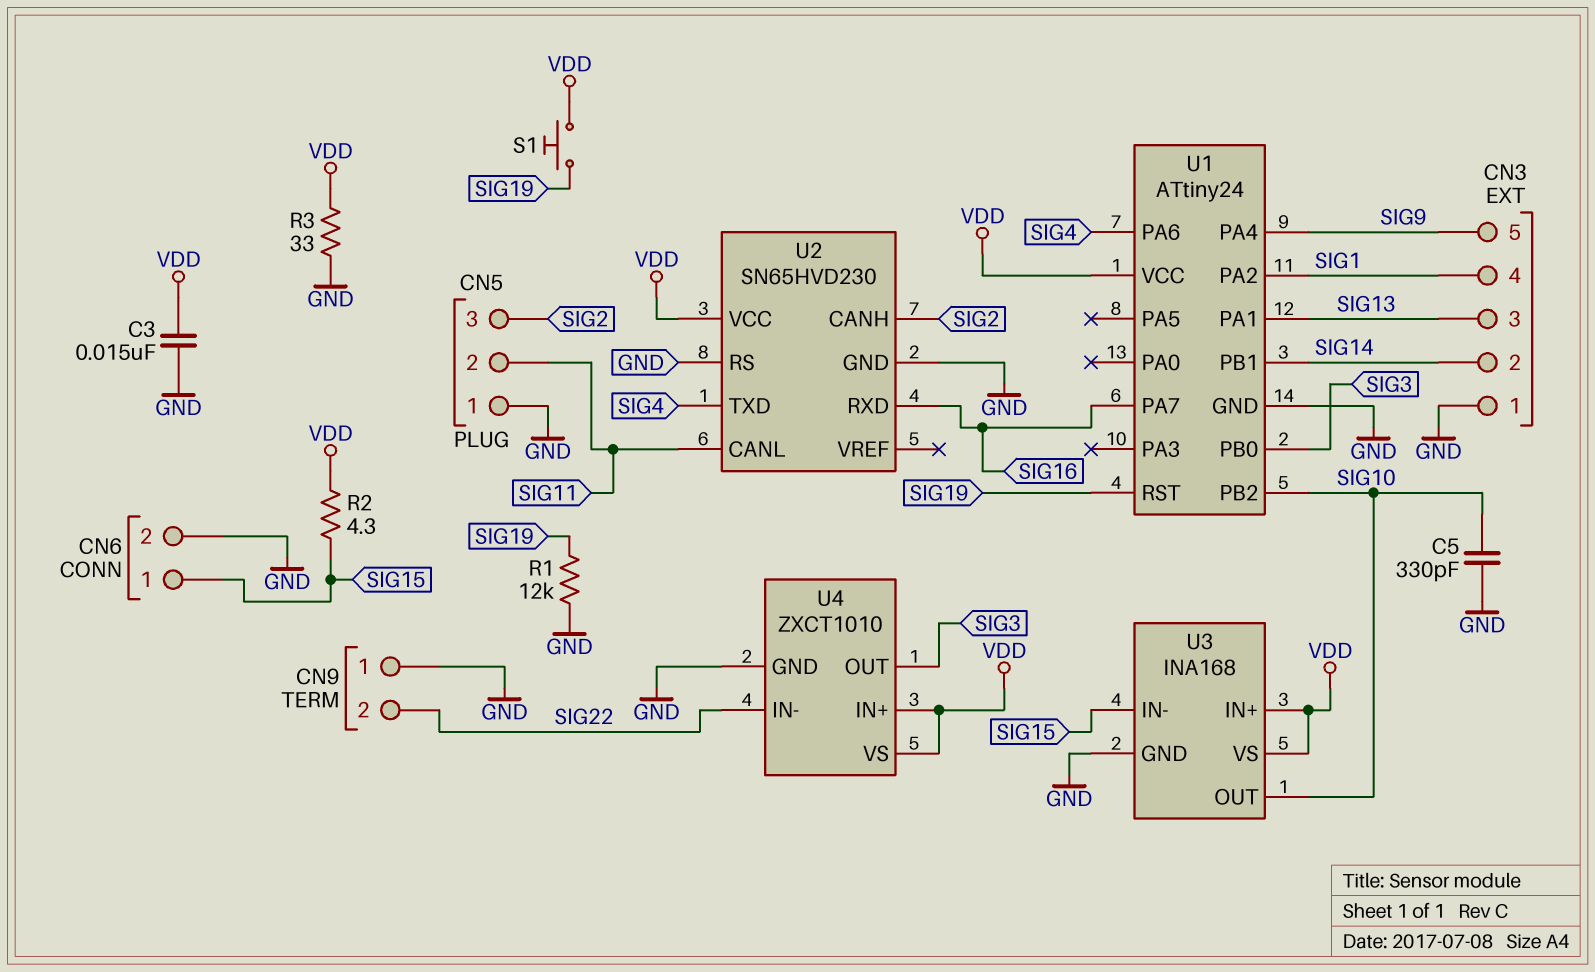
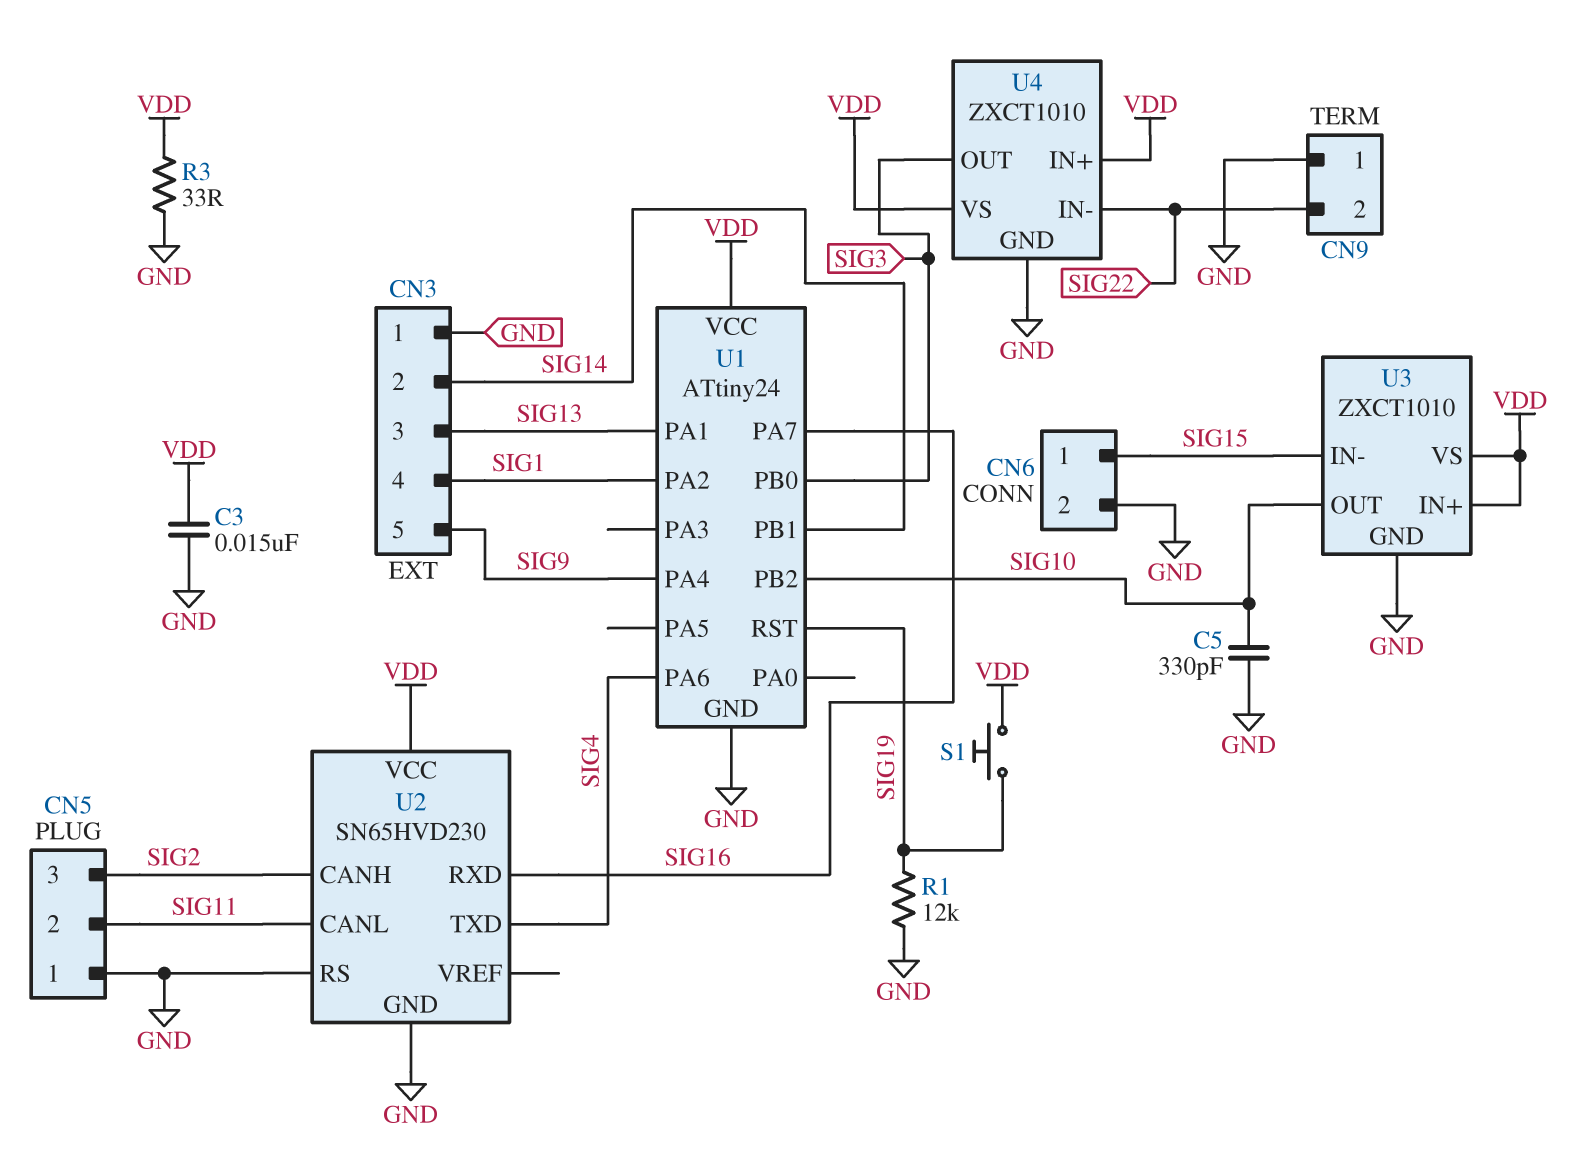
R2: 4.3 (SIG15, VDD) -> none
U3: INA168 -> ZXCT1010

